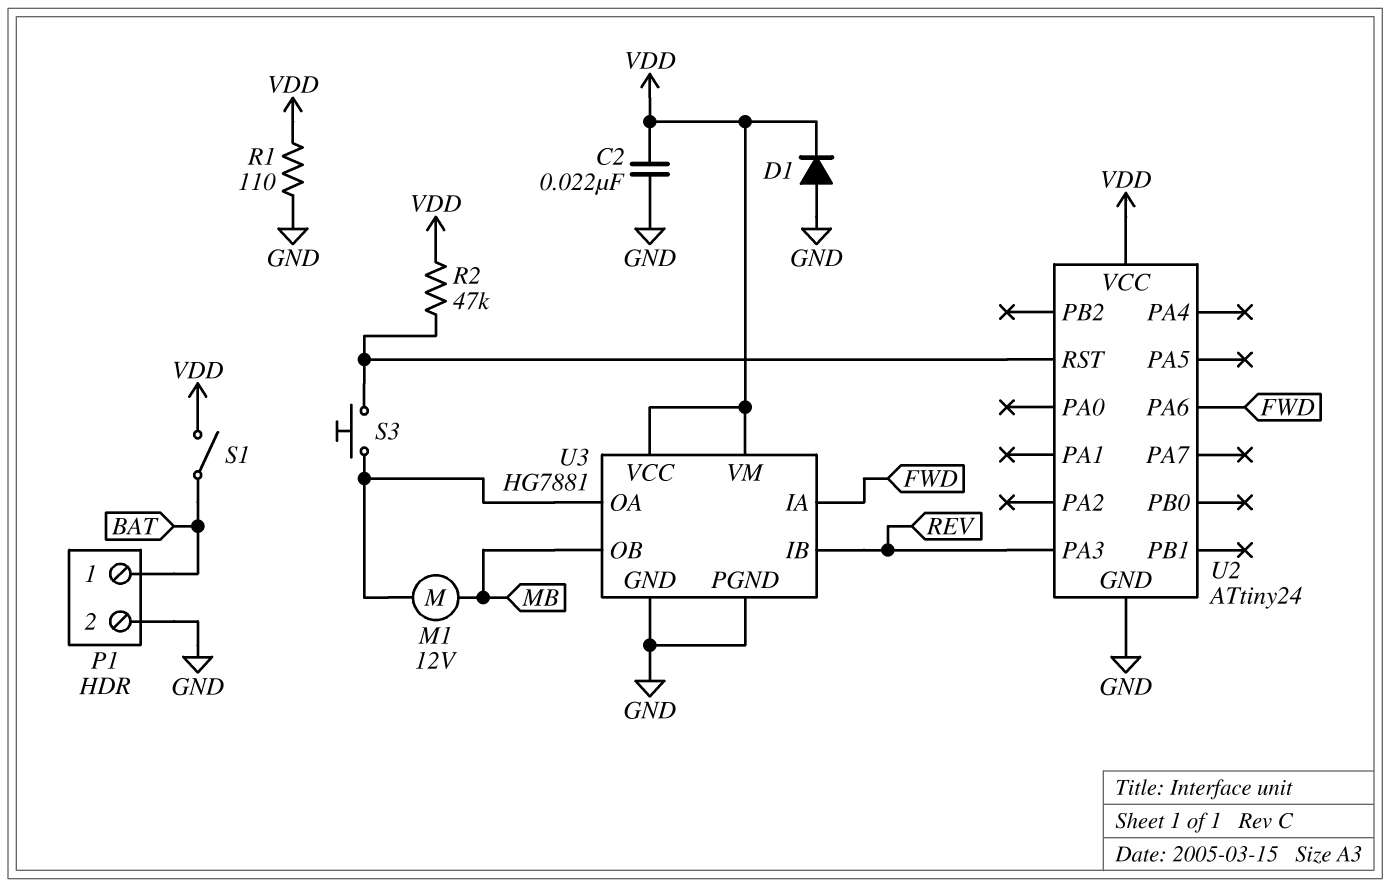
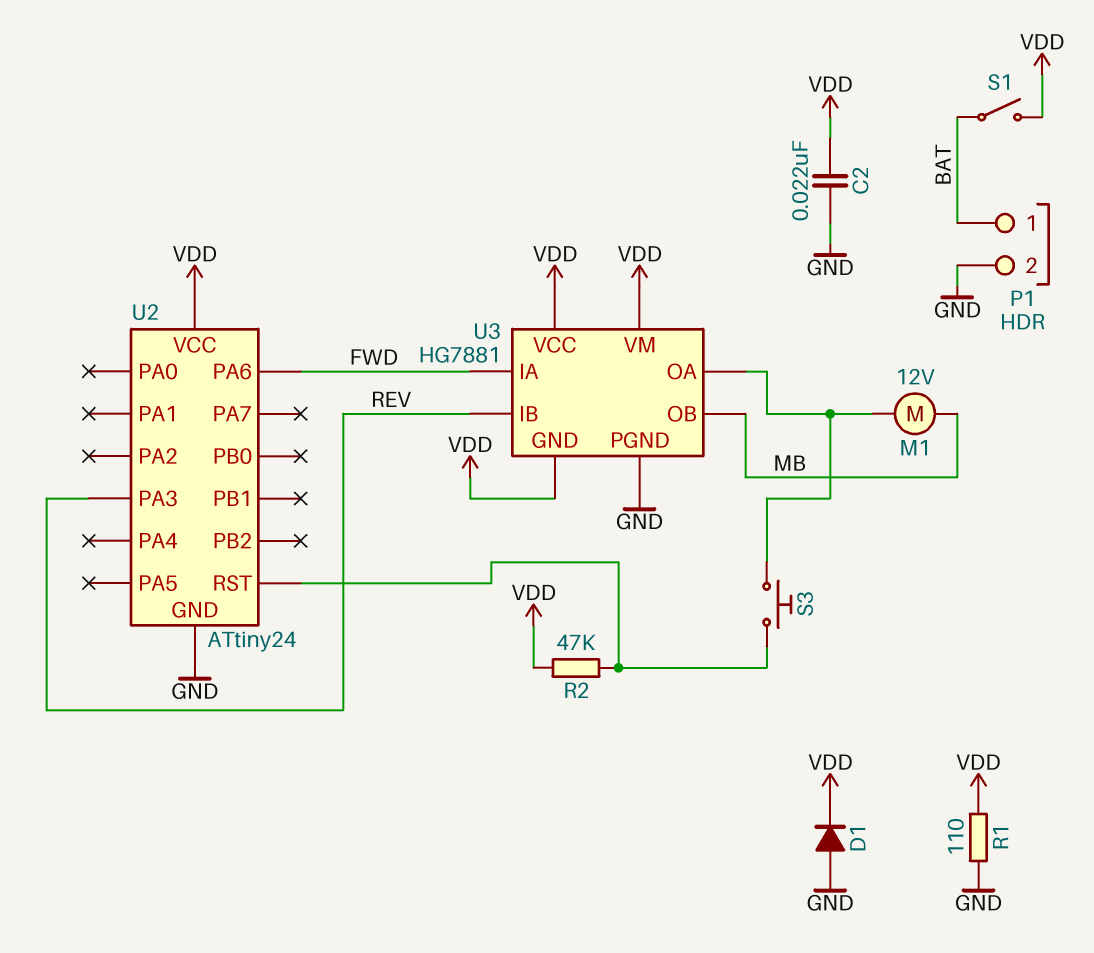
U3 pin GND: GND -> VDD

